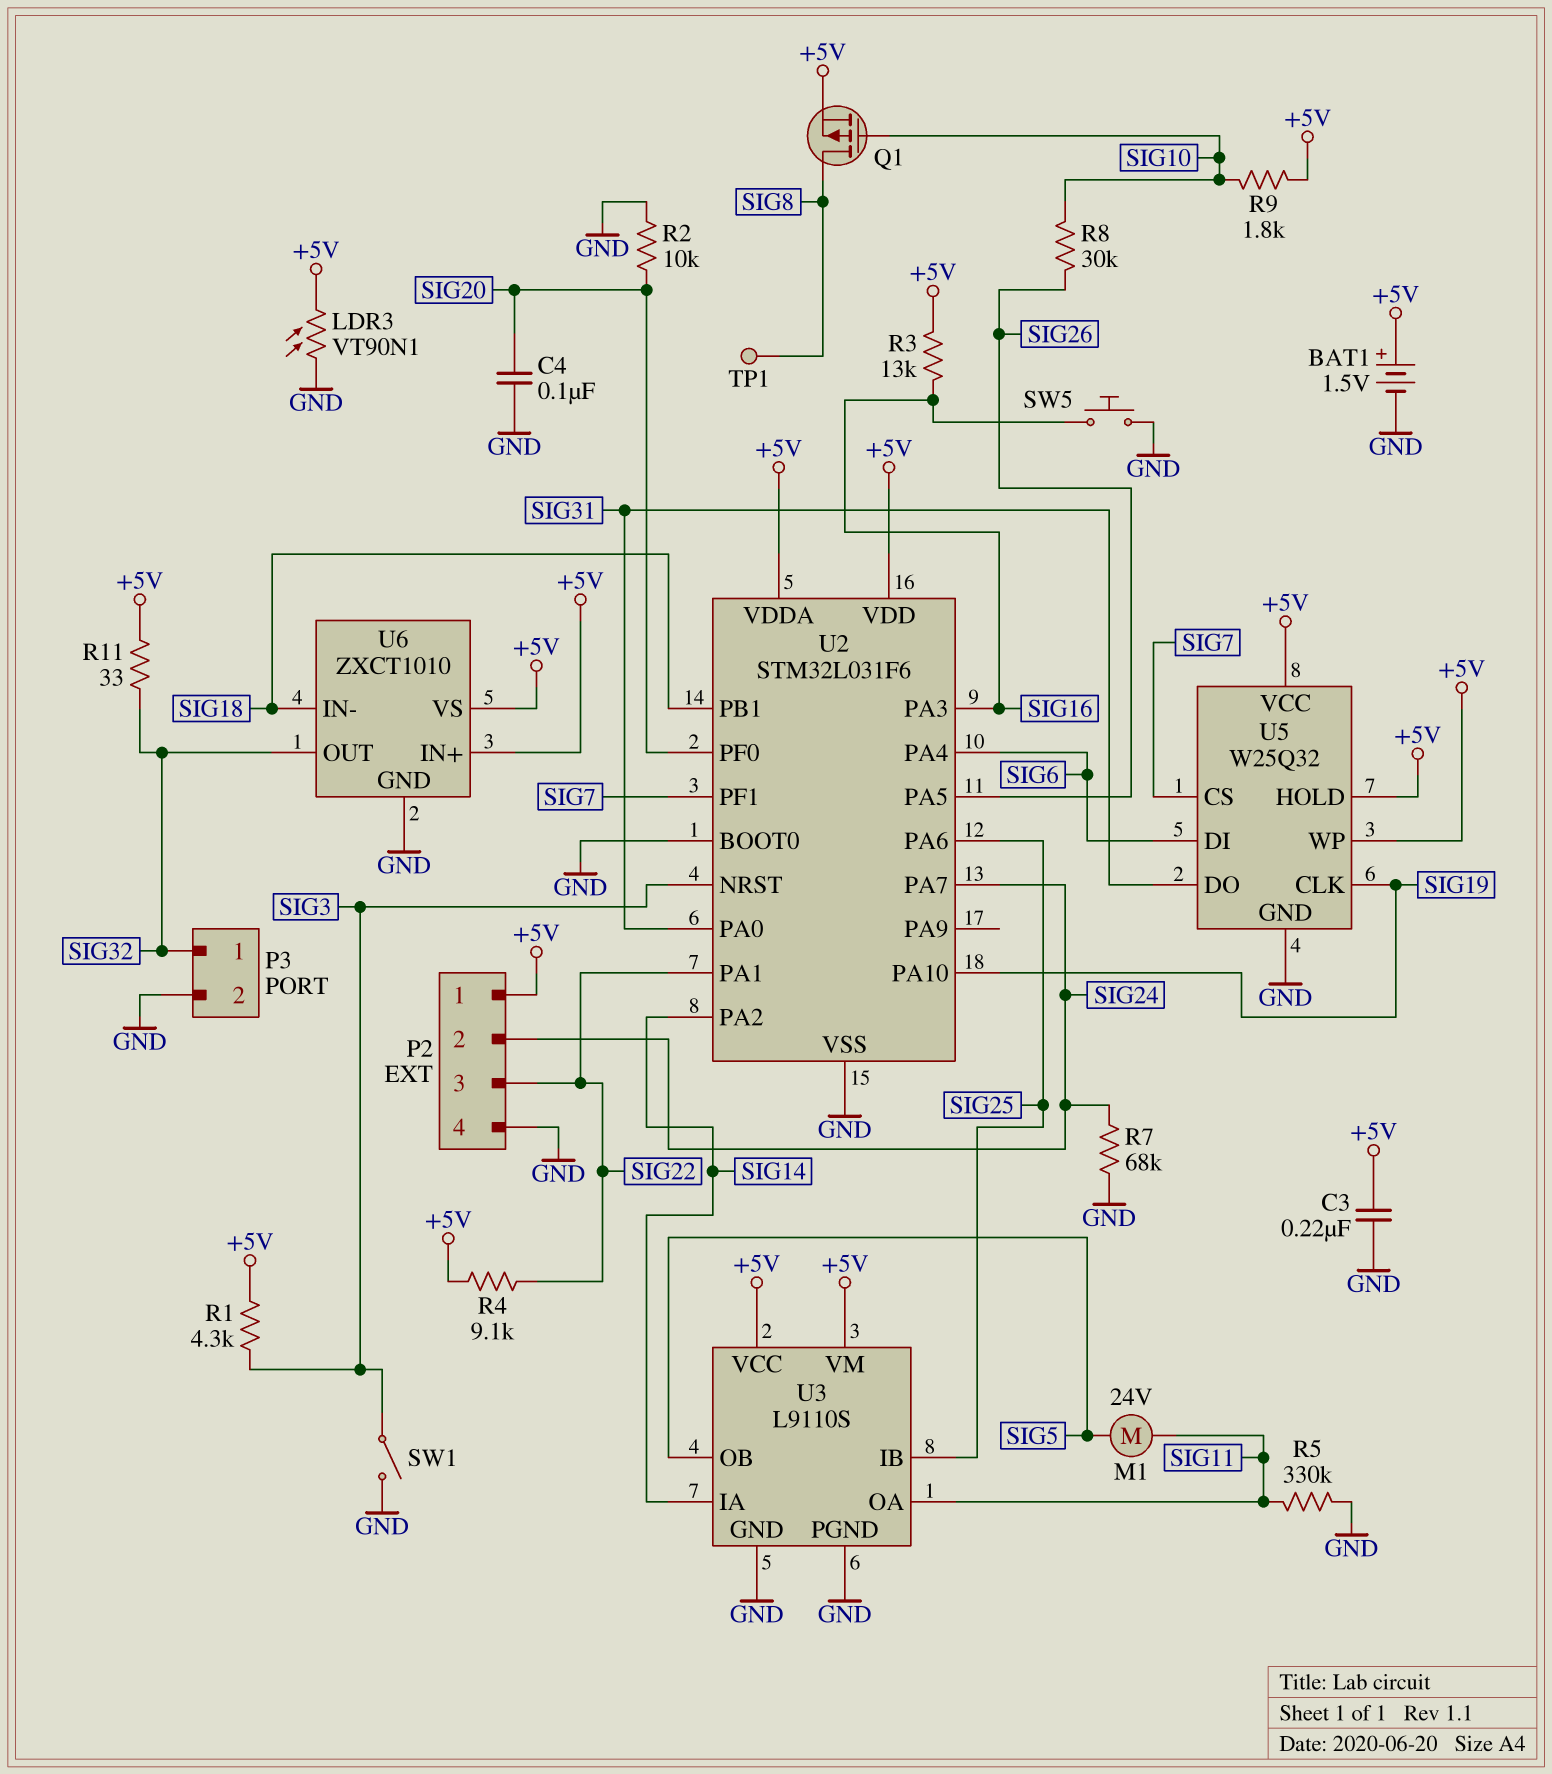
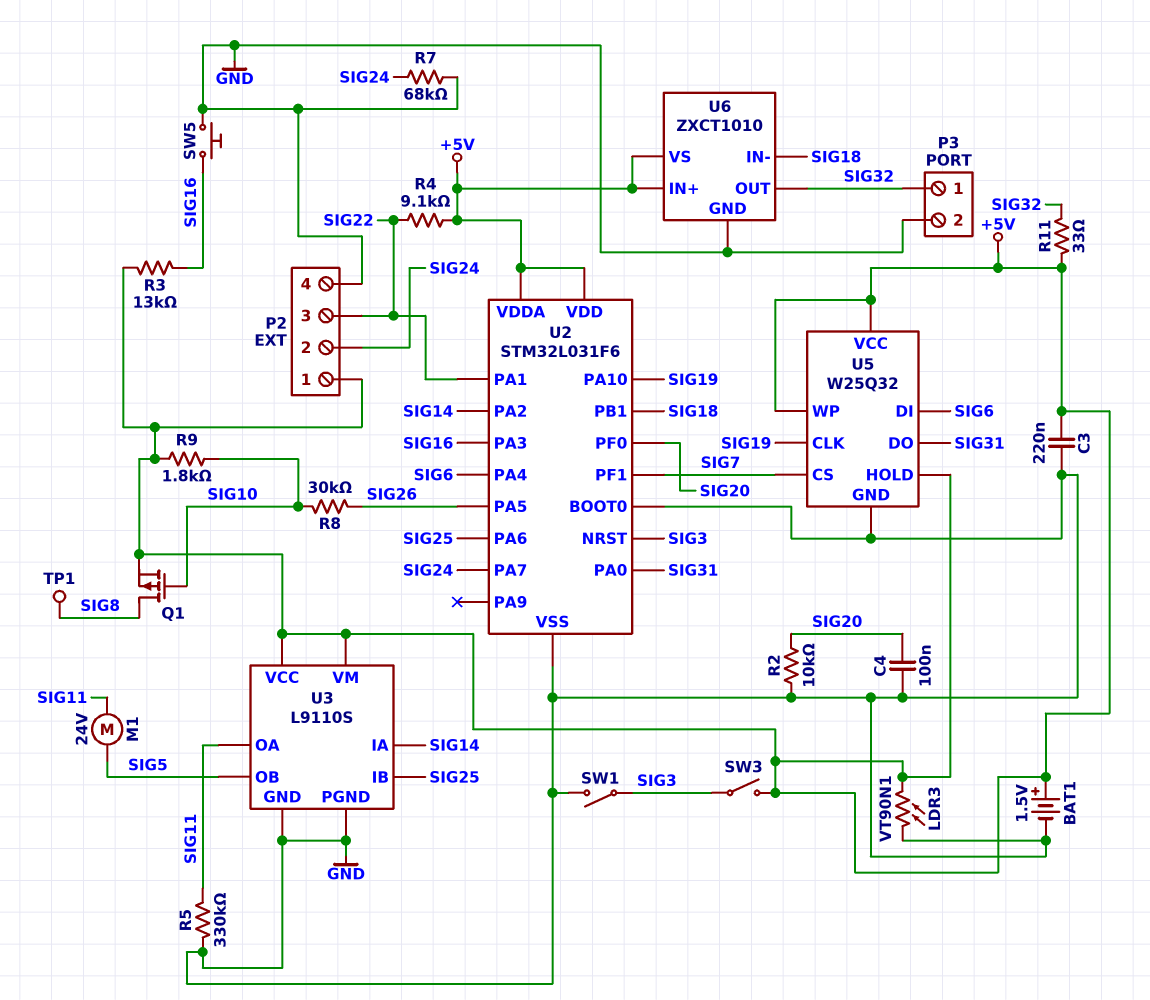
R1: 4.3k (+5V, SIG3) -> none
SW3: none -> switch (+5V, SIG3)

